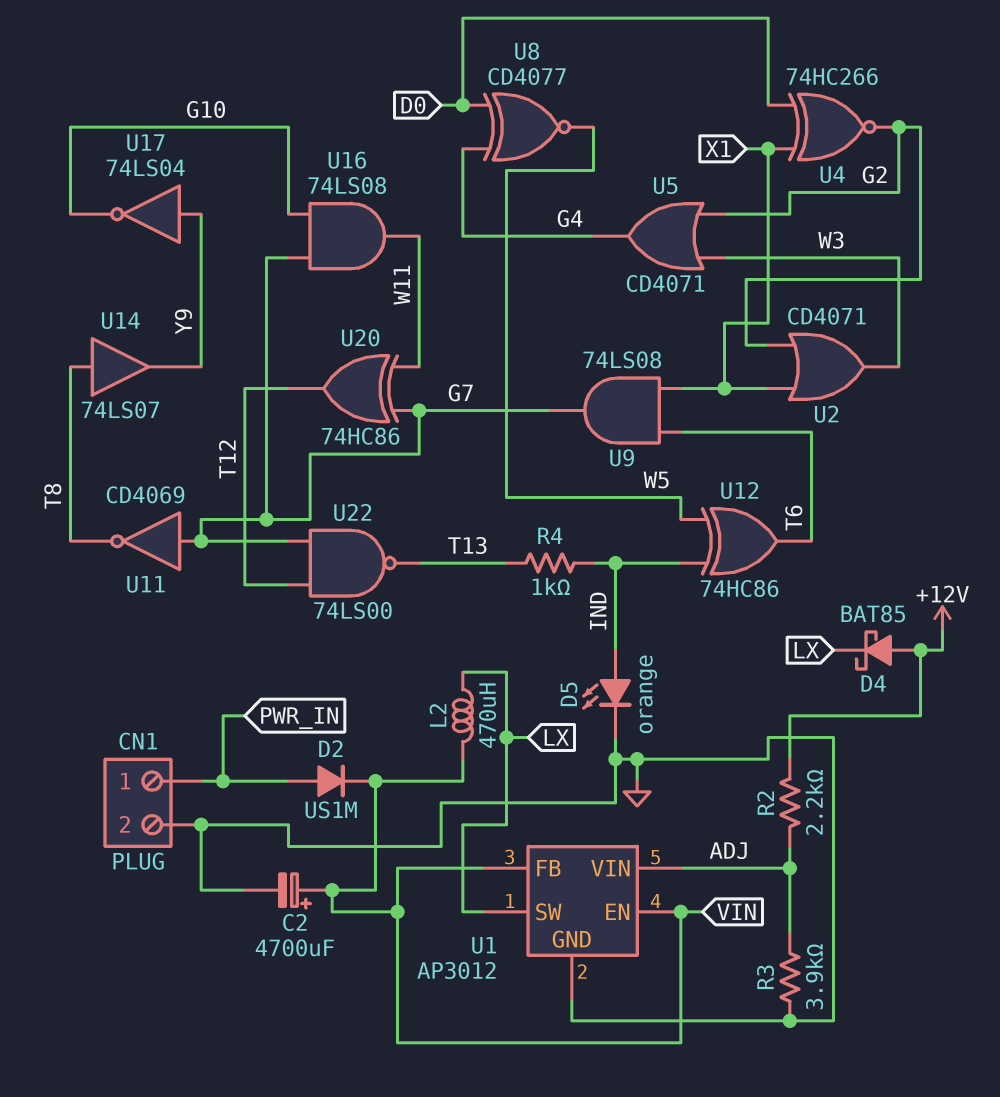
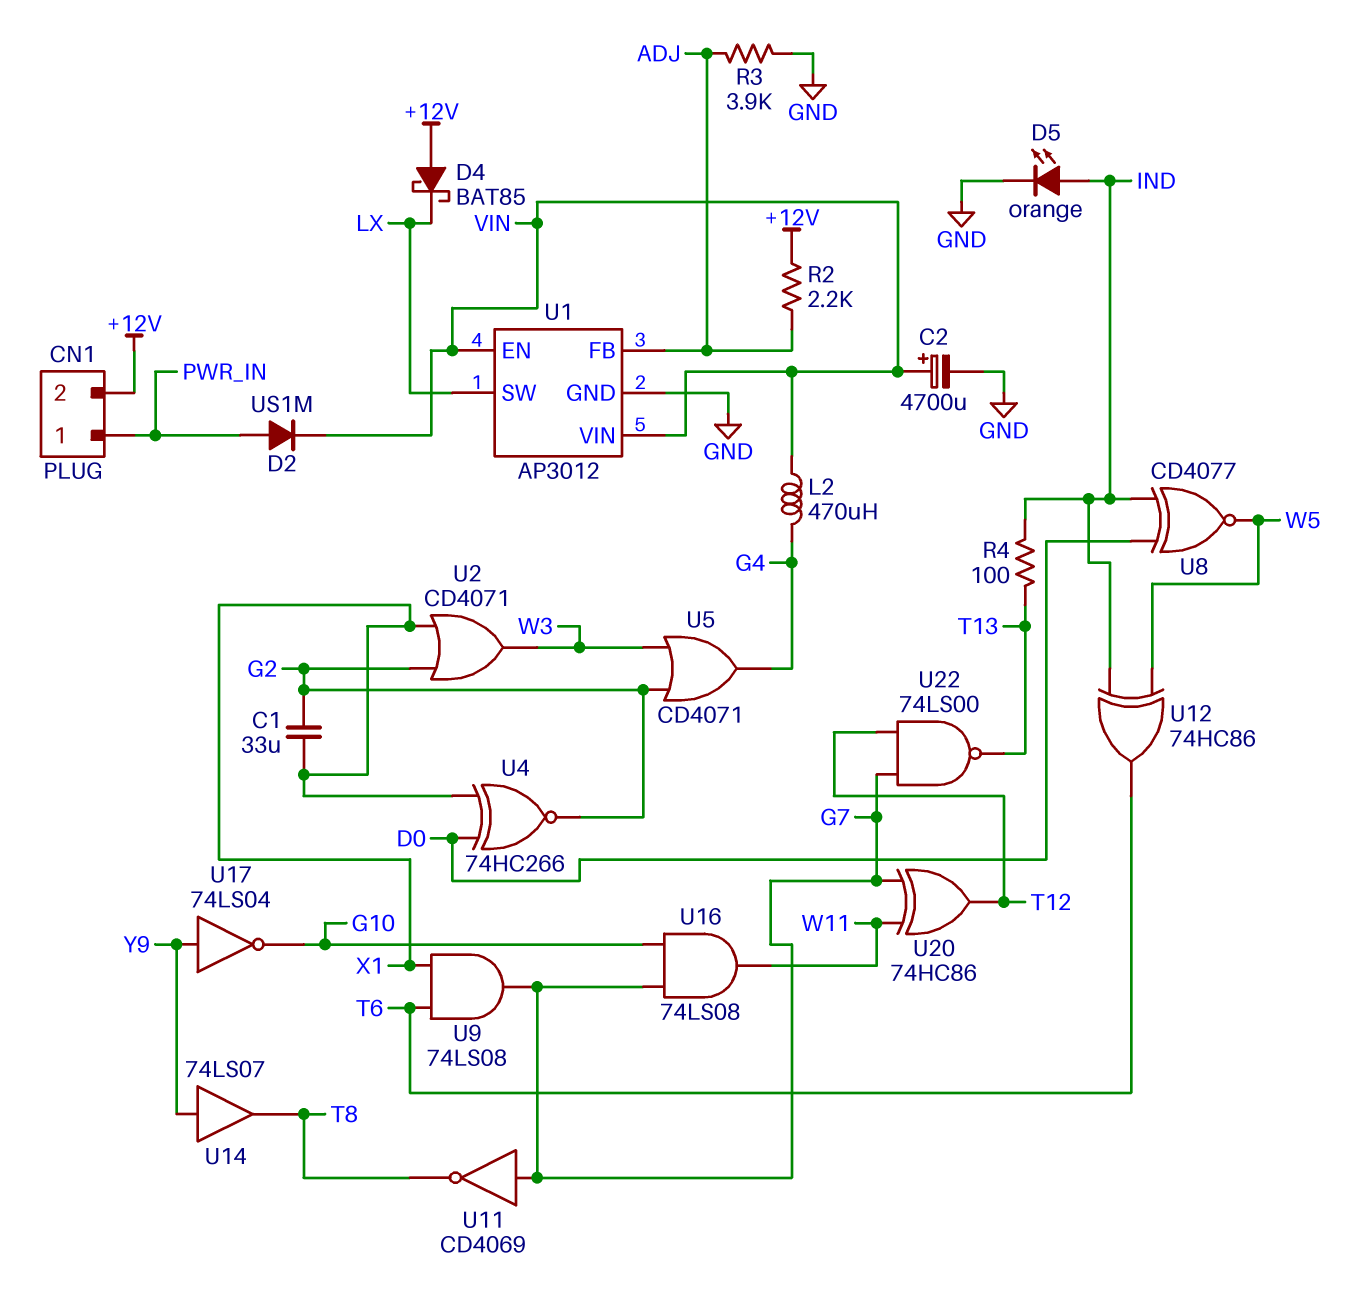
C1: none -> 33uF (G2, X1)
CN1 pin 2: GND -> +12V
L2: 470uH (LX, VIN) -> 470uH (G4, VIN)
R4: 1k (IND, T13) -> 100 (IND, T13)
U1 pin FB: VIN -> ADJ
U1 pin VIN: ADJ -> VIN
U8: XNOR CD4077 (in D0, in G4, out W5) -> XNOR CD4077 (in D0, in IND, out W5)
U14: buffer 74LS07 (in T8, out Y9) -> buffer 74LS07 (in Y9, out T8)

